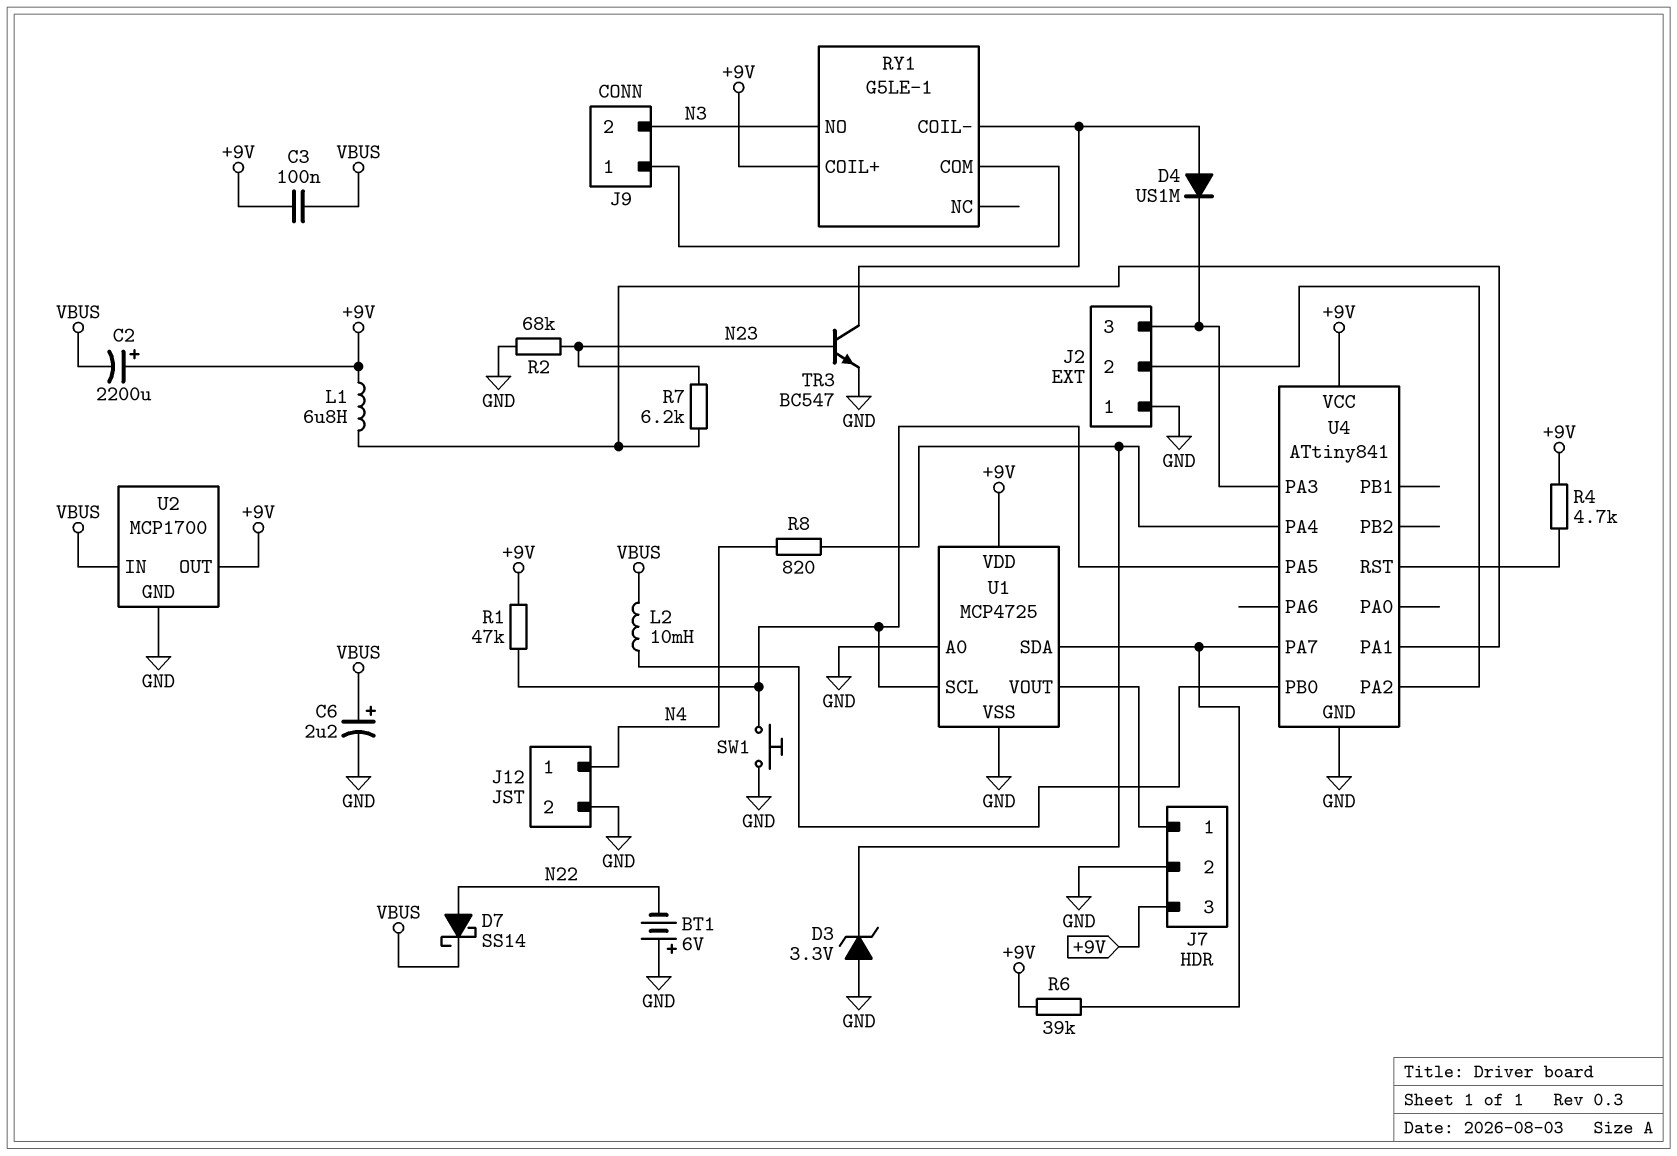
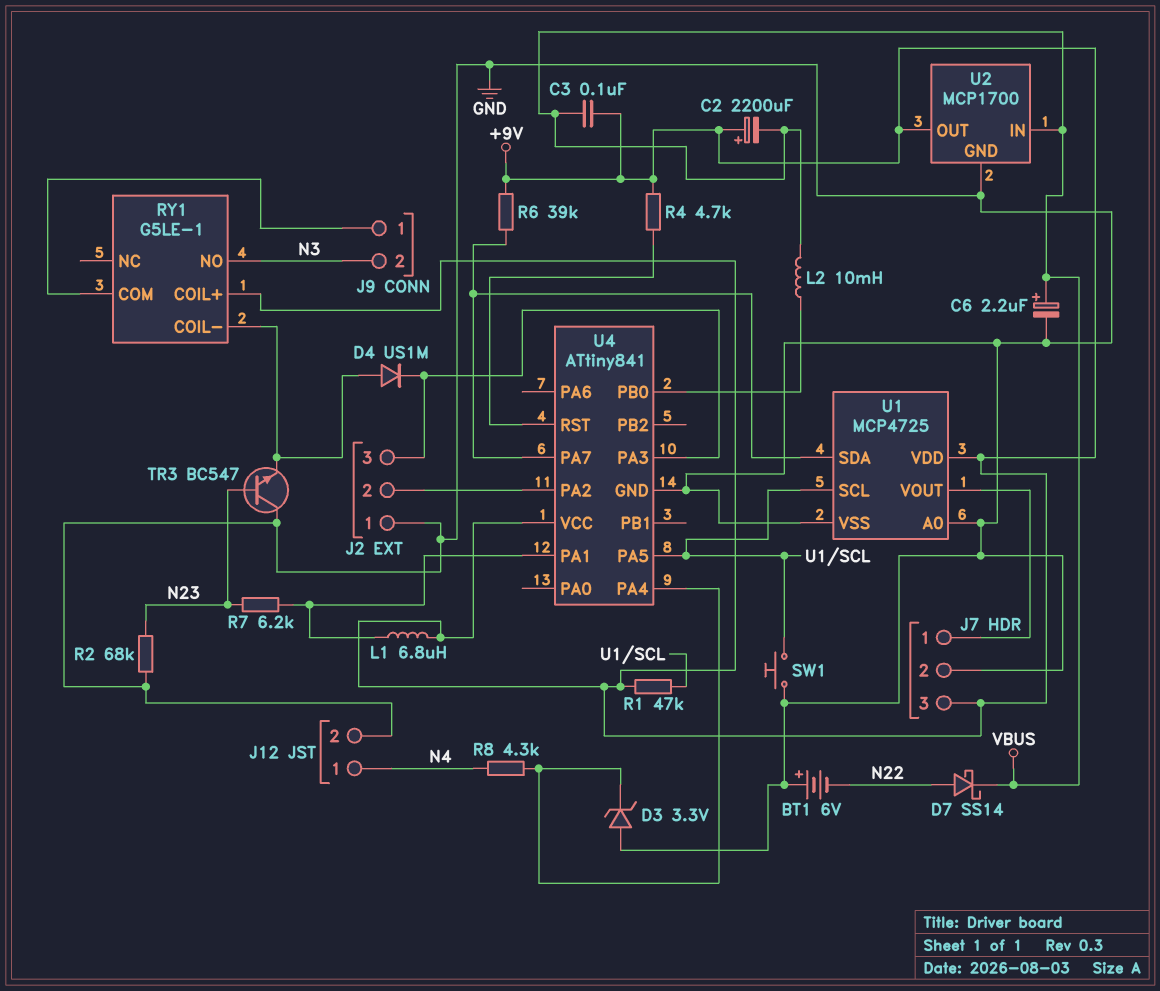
R8: 820 (N4, U4/PA4) -> 4.3k (N4, U4/PA4)
TR3: NPN BC547 (B N23, C RY1/COIL-, E GND) -> NPN BC547 (B N23, C GND, E RY1/COIL-)

